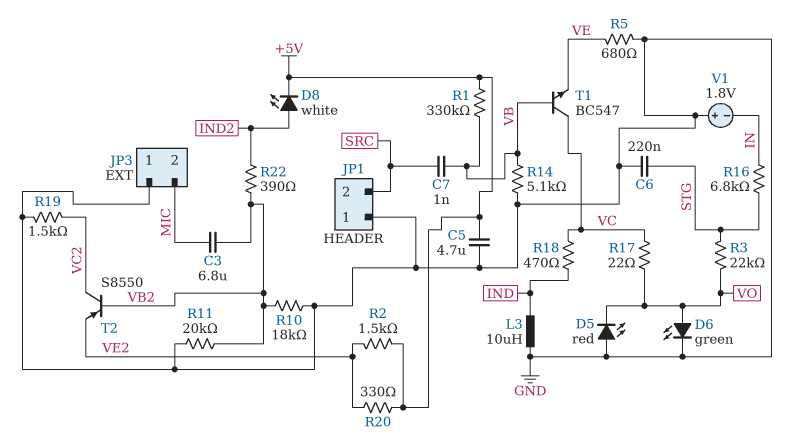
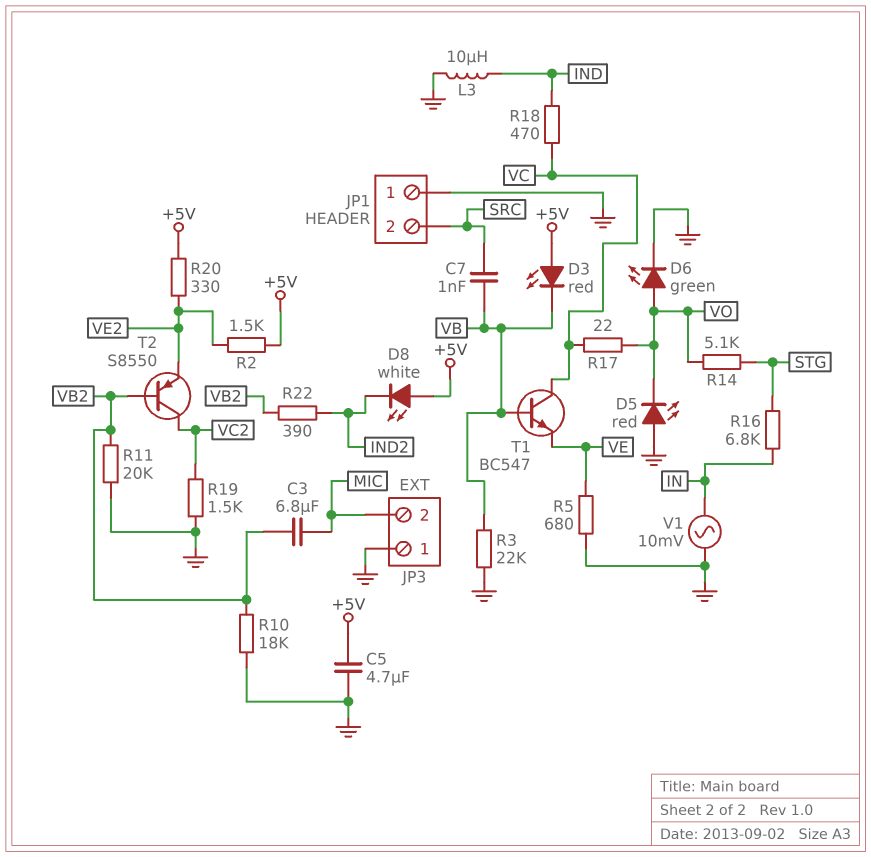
C6: 220nF (GND, STG) -> none
D3: none -> LED red (A +5V, K VB)
D8: LED white (A IND2, K +5V) -> LED white (A +5V, K IND2)
R1: 330k (+5V, VB) -> none
R3: 22k (STG, VO) -> 22k (GND, VB)
R14: 5.1k (GND, VB) -> 5.1k (STG, VO)
V1: 1.8V (plus GND, minus IN) -> AC 10mV (GND, IN)

